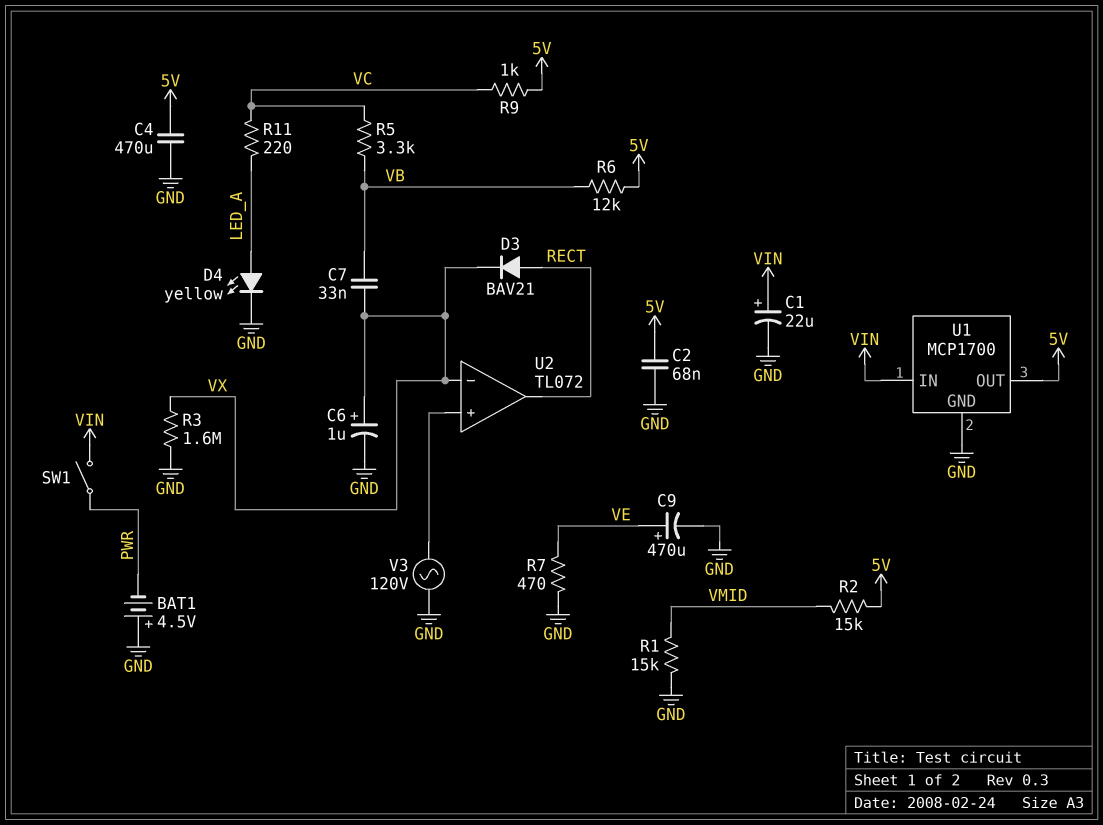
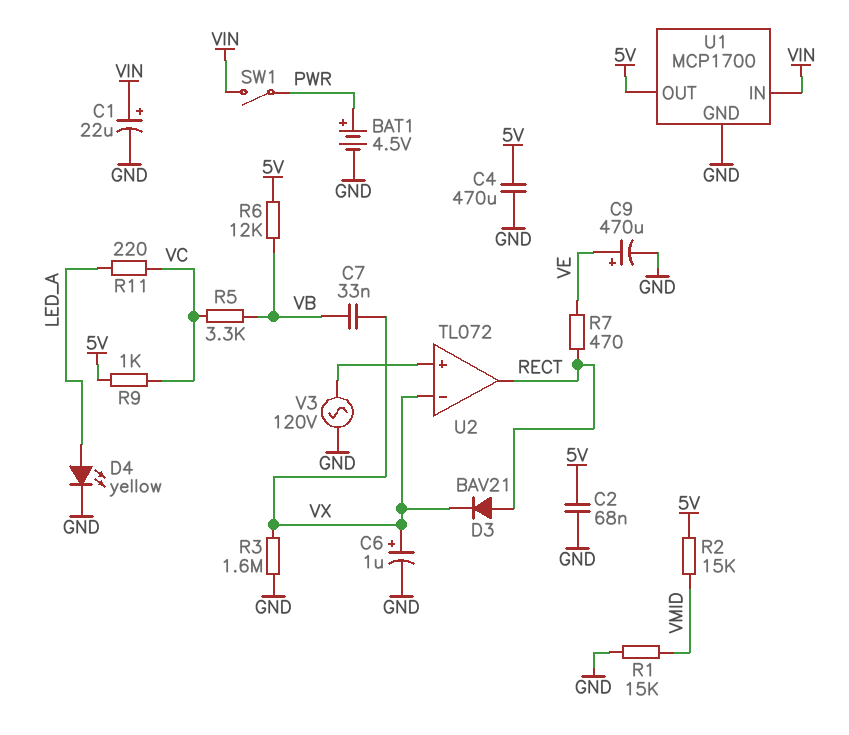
BAT1: 4.5V (plus GND, minus PWR) -> 4.5V (plus PWR, minus GND)
R7: 470 (GND, VE) -> 470 (RECT, VE)

